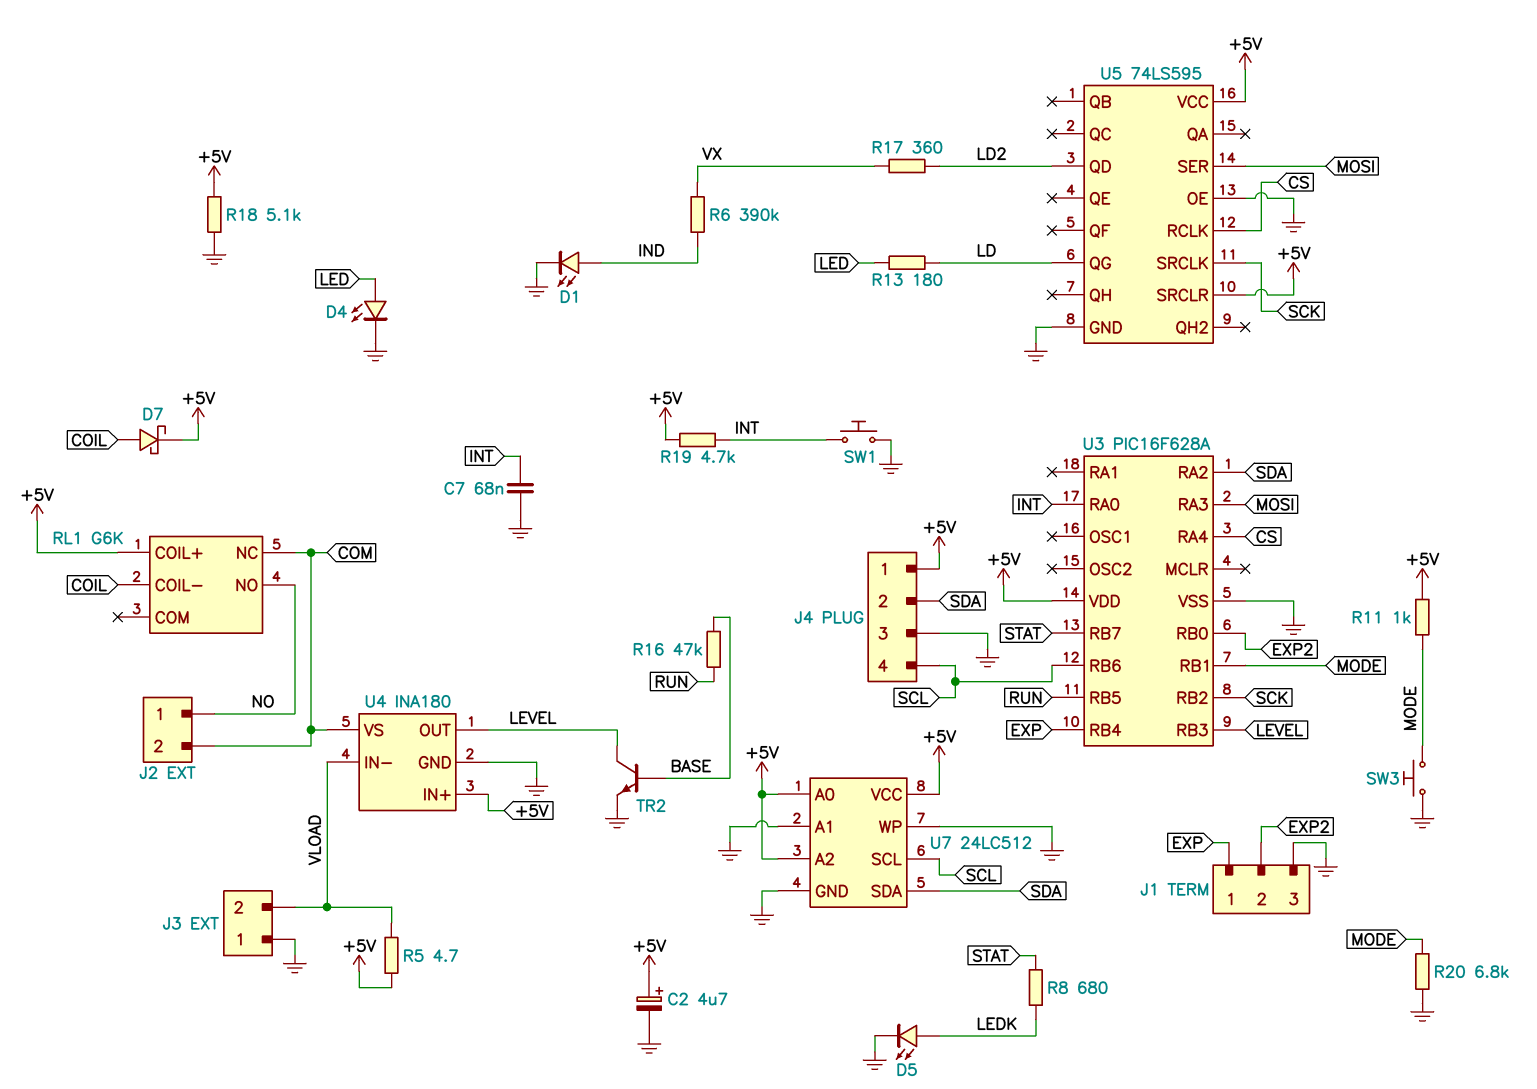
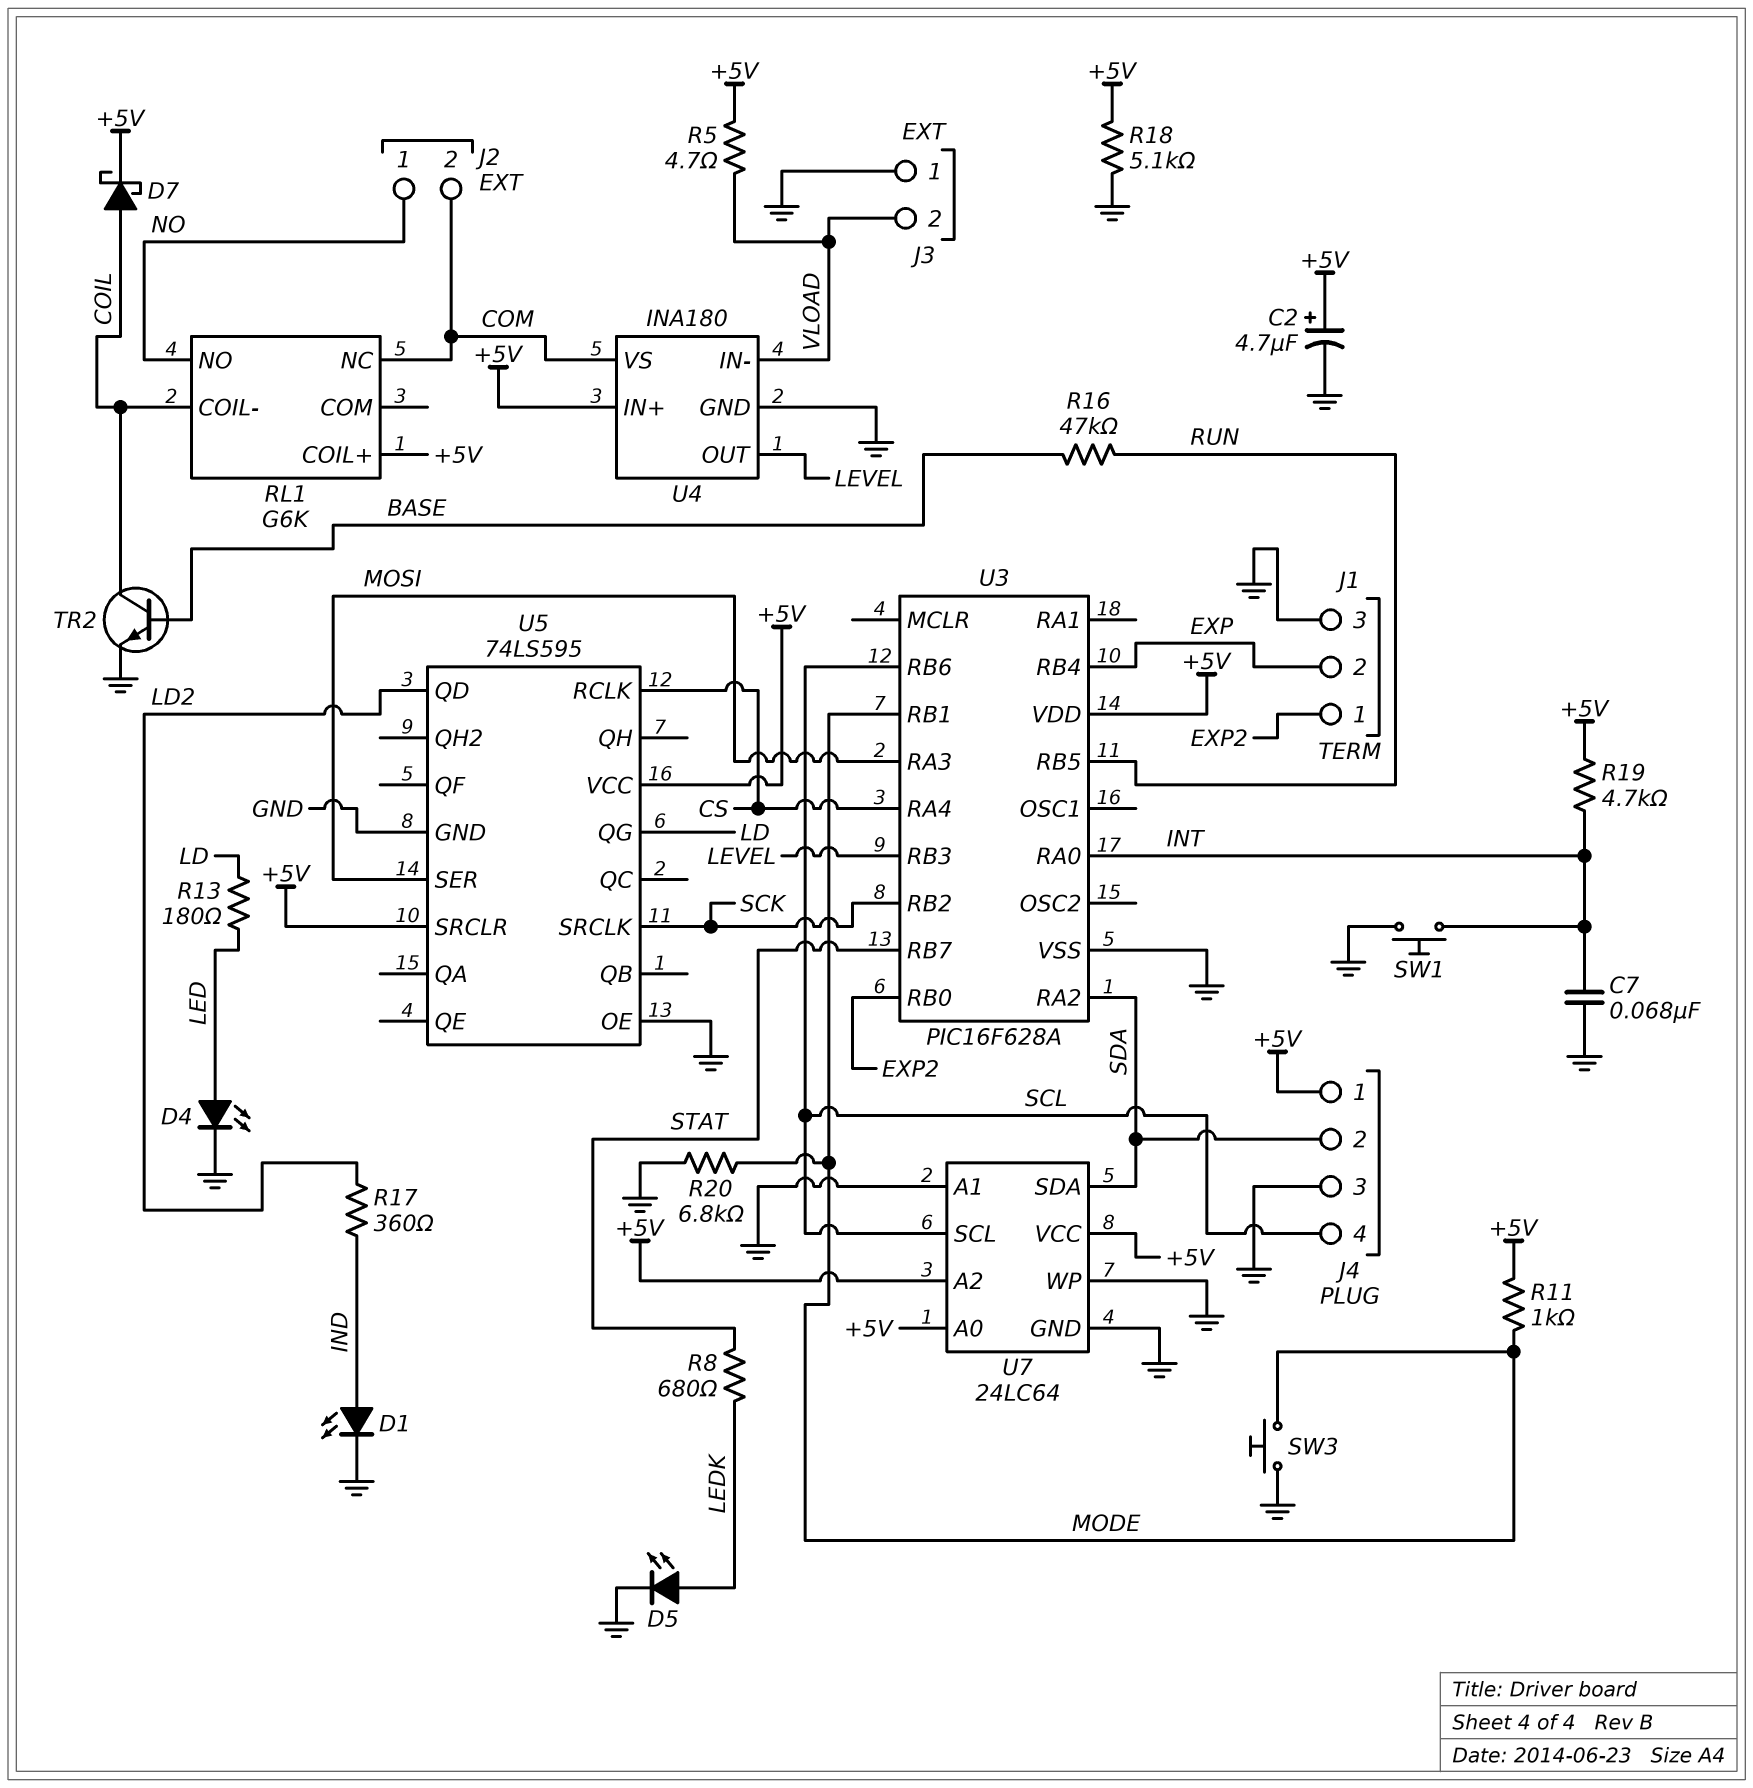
J1 pin 1: EXP -> EXP2
J1 pin 2: EXP2 -> EXP
R6: 390k (IND, VX) -> none
R17: 360 (LD2, VX) -> 360 (IND, LD2)
TR2: NPN (B BASE, C LEVEL, E GND) -> NPN (B BASE, C COIL, E GND)
U7: 24LC512 -> 24LC64

